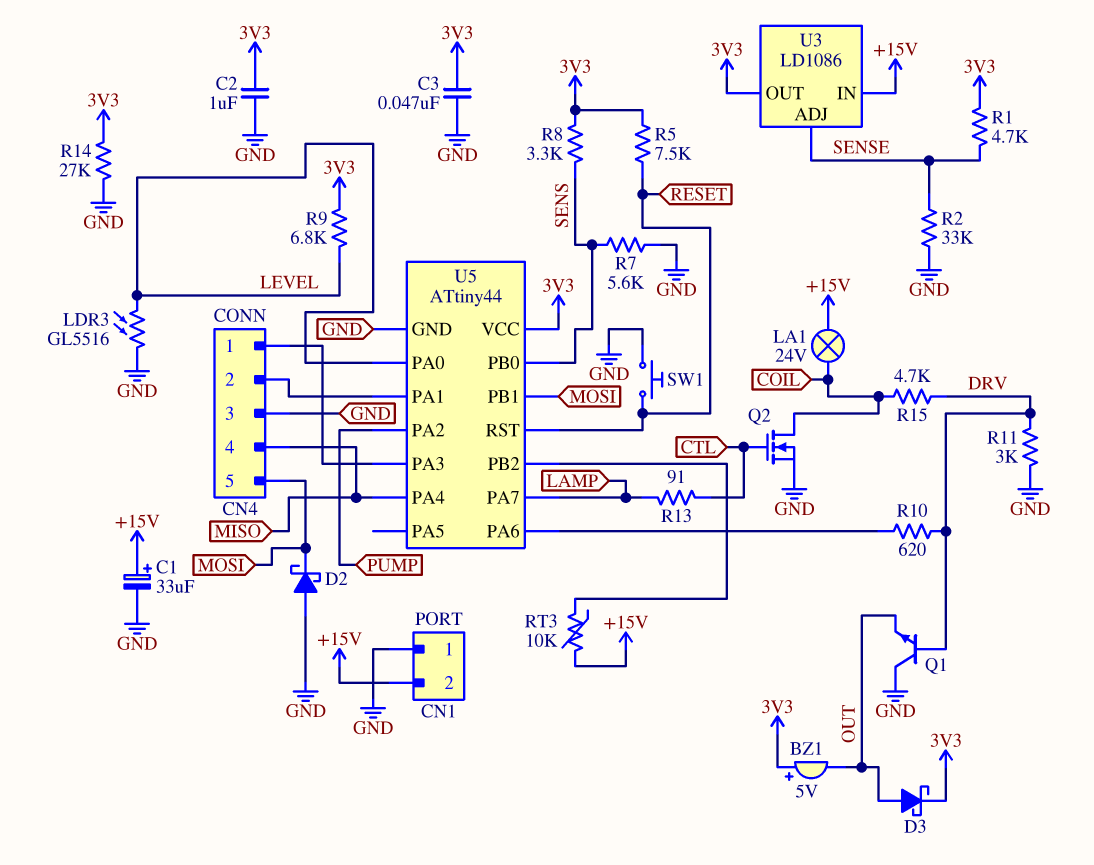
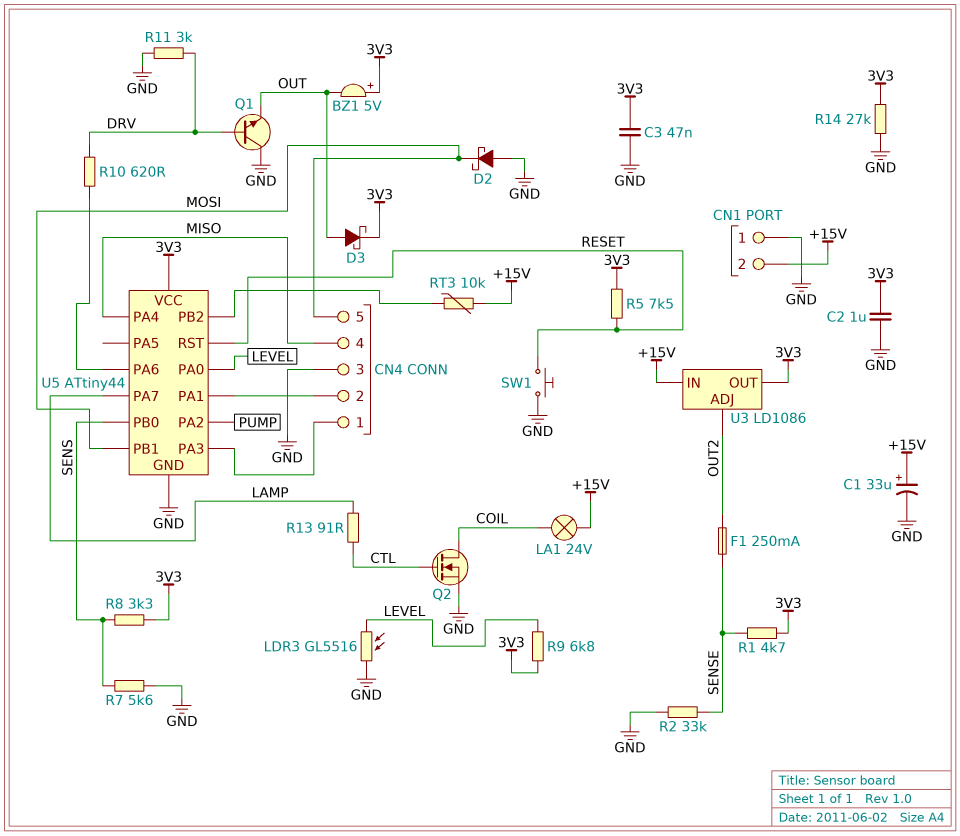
F1: none -> 250mA (OUT2, SENSE)
R15: 4.7k (COIL, DRV) -> none
U3 pin ADJ: SENSE -> OUT2

